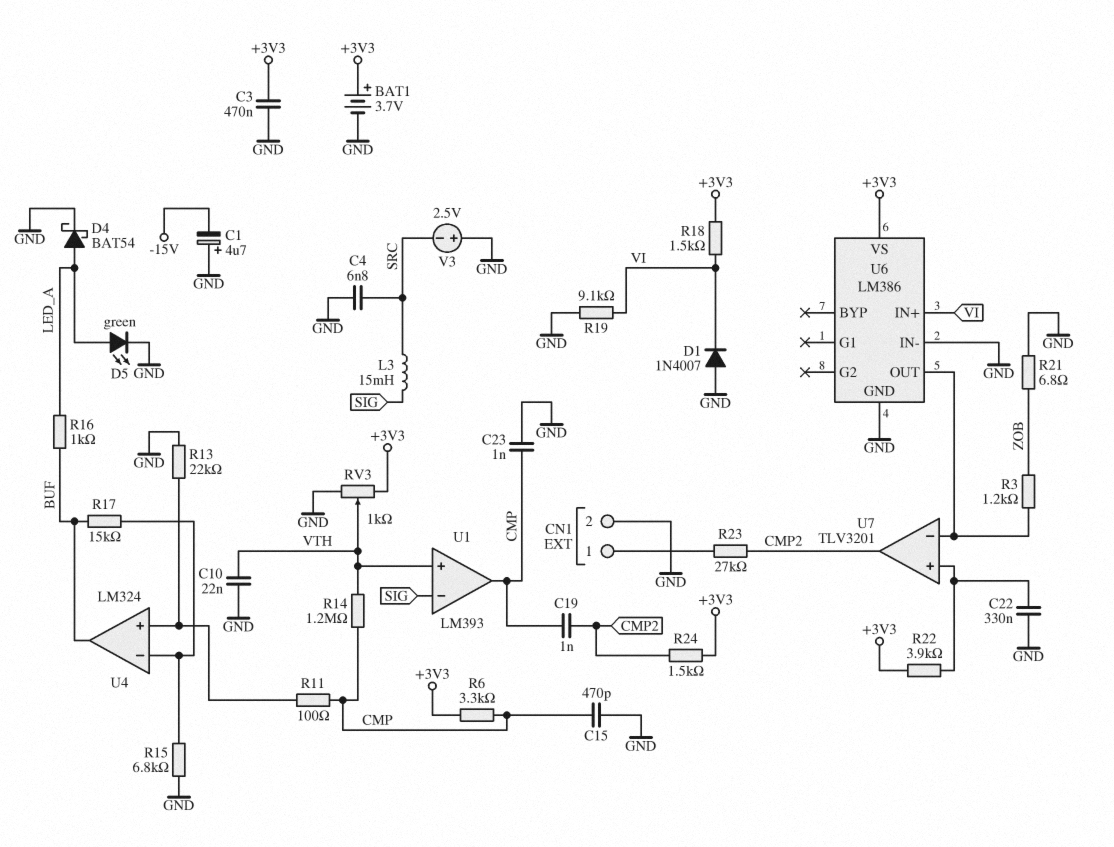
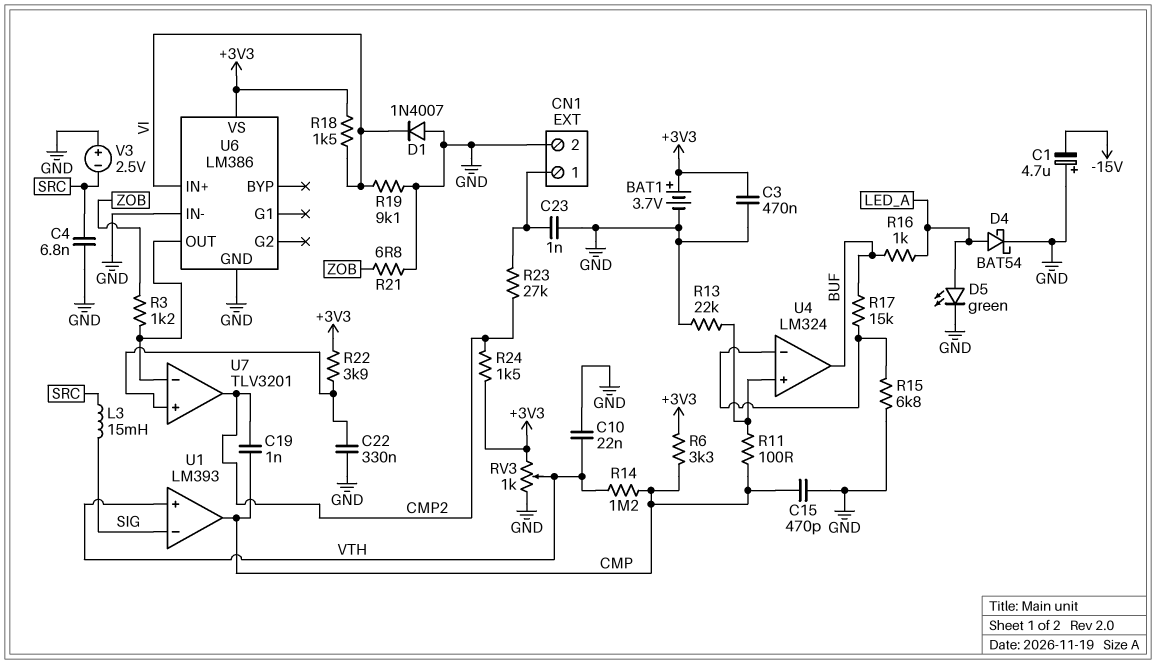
C23: 1nF (CMP, GND) -> 1nF (CN1/1, GND)

